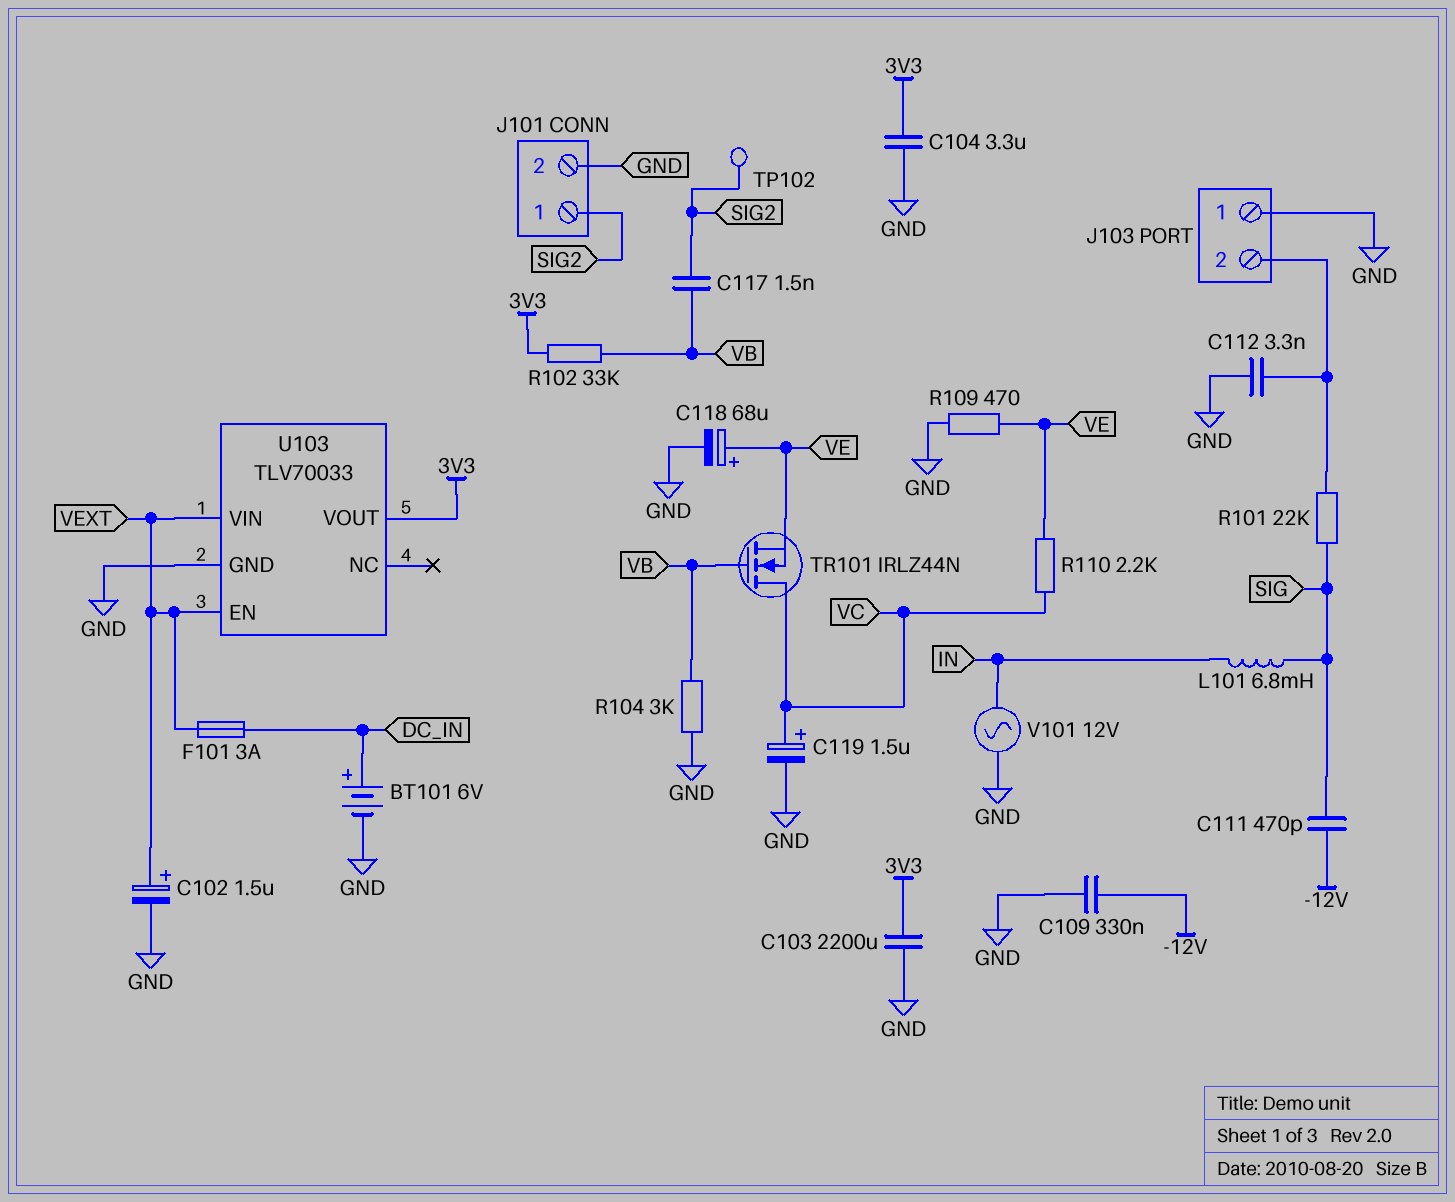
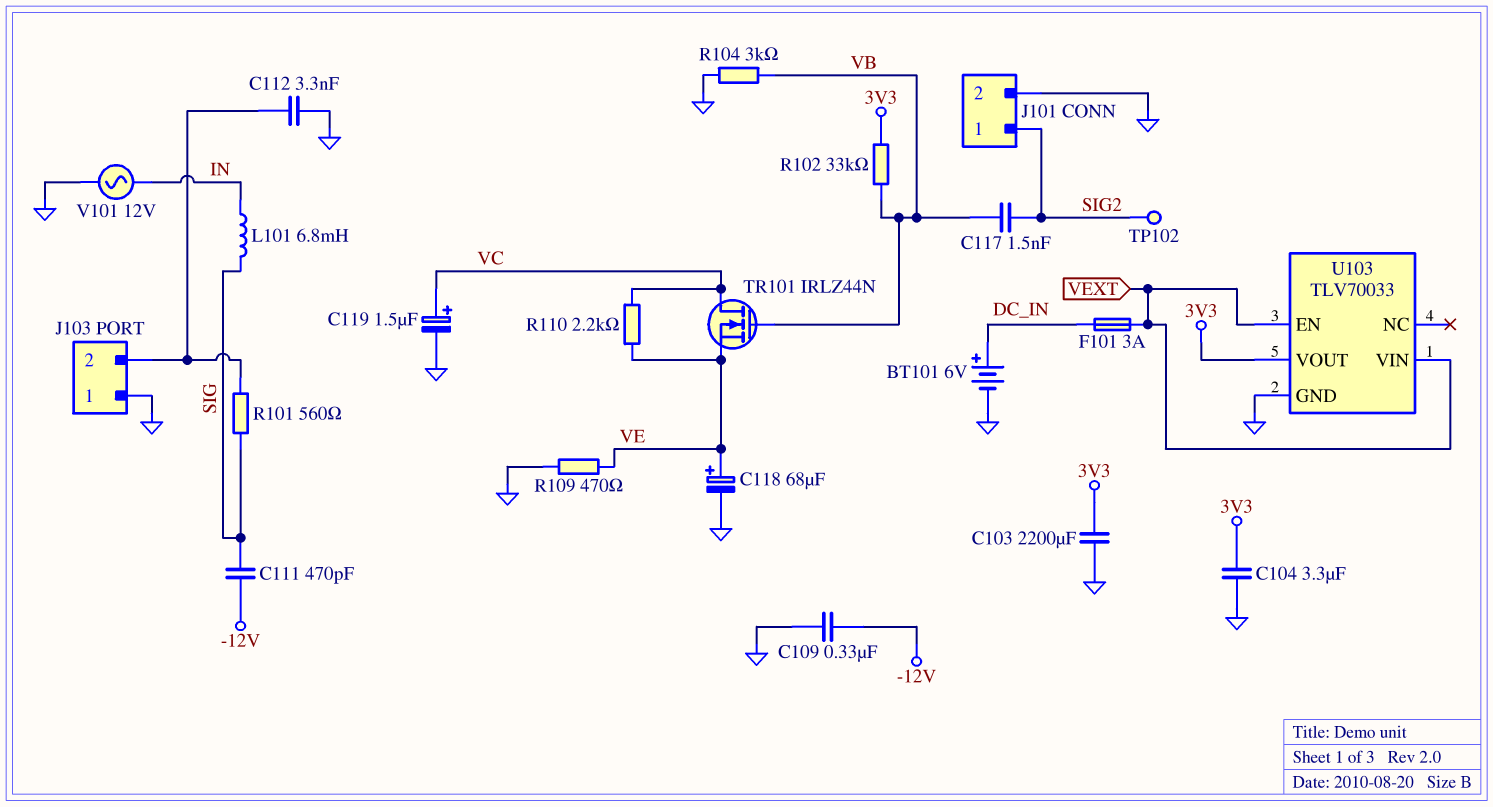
C102: 1.5uF (plus VEXT, minus GND) -> none
R101: 22k (J103/2, SIG) -> 560 (J103/2, SIG)

